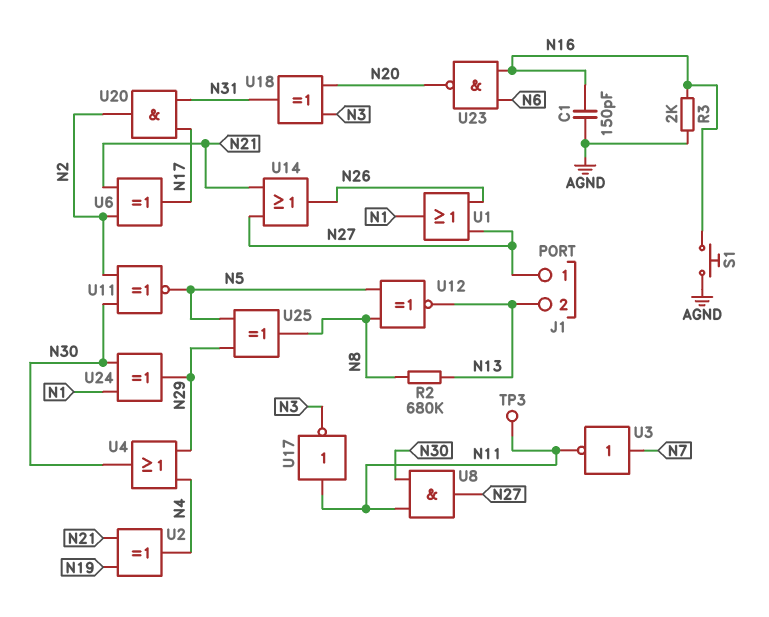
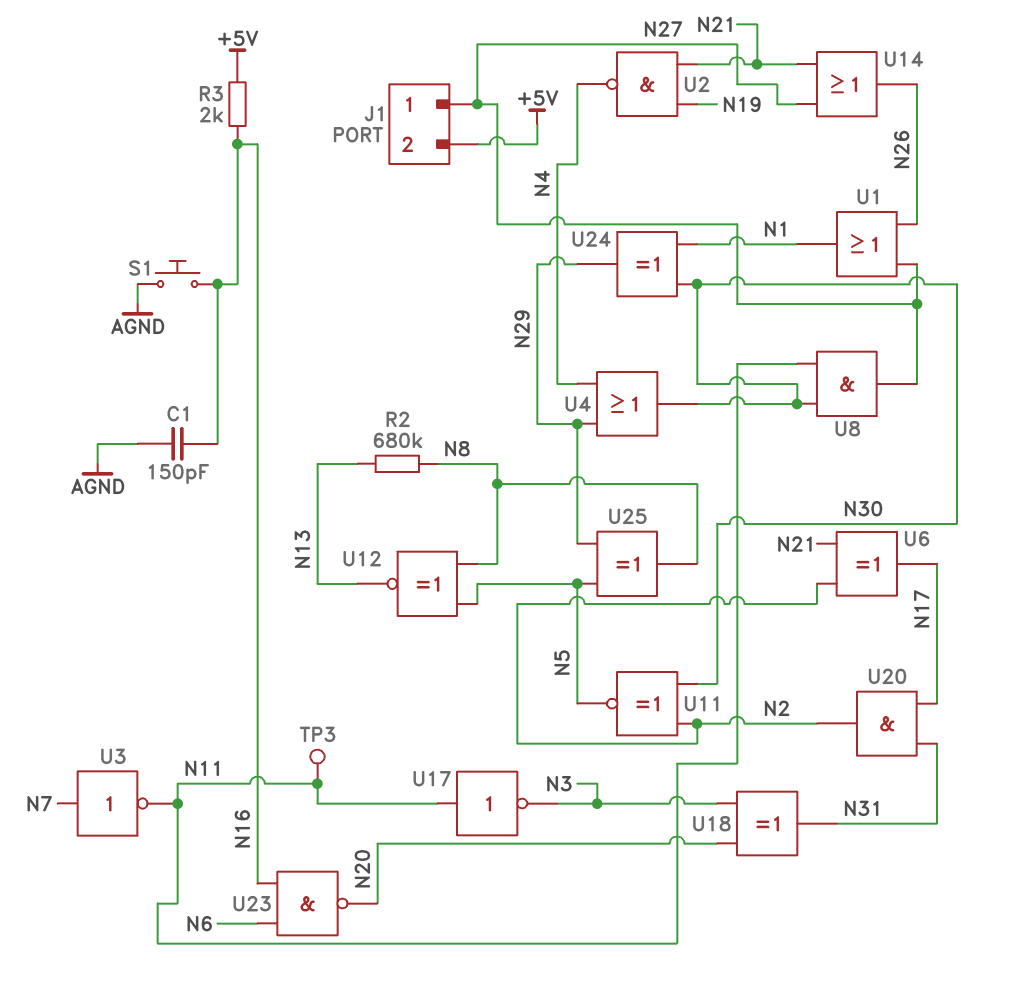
J1 pin 2: N13 -> +5V
R3: 2k (AGND, N16) -> 2k (+5V, N16)
U2: XOR (in N19, in N21, out N4) -> NAND (in N19, in N21, out N4)

